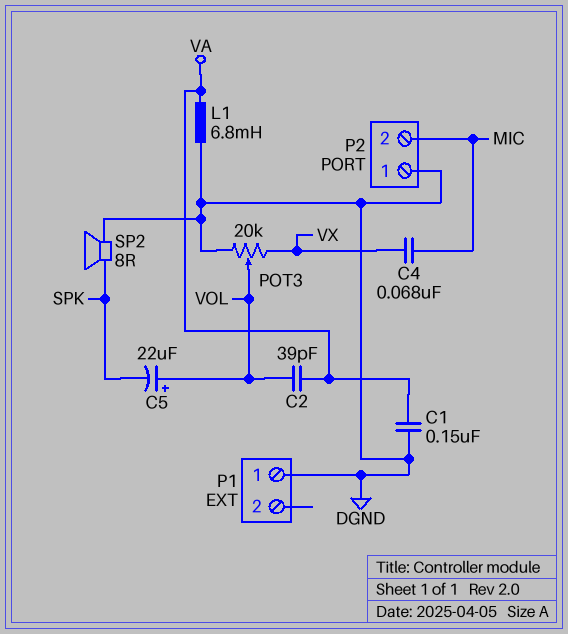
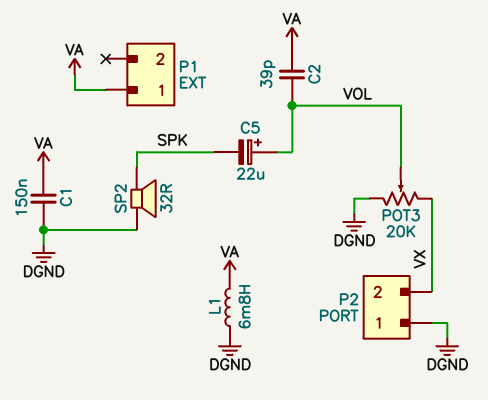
C4: 68nF (MIC, VX) -> none
P1 pin 1: DGND -> VA
P2 pin 2: MIC -> VX
SP2: speaker 8R (DGND, SPK) -> speaker 32R (DGND, SPK)

